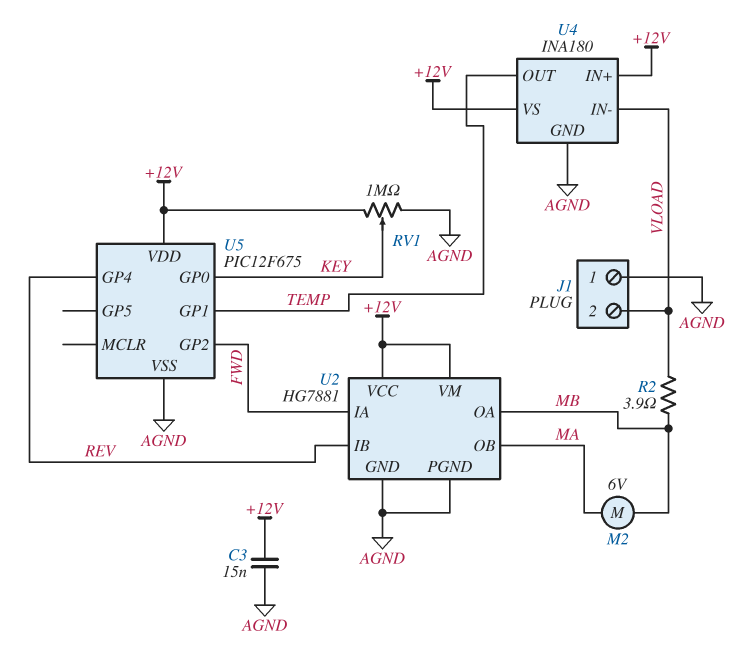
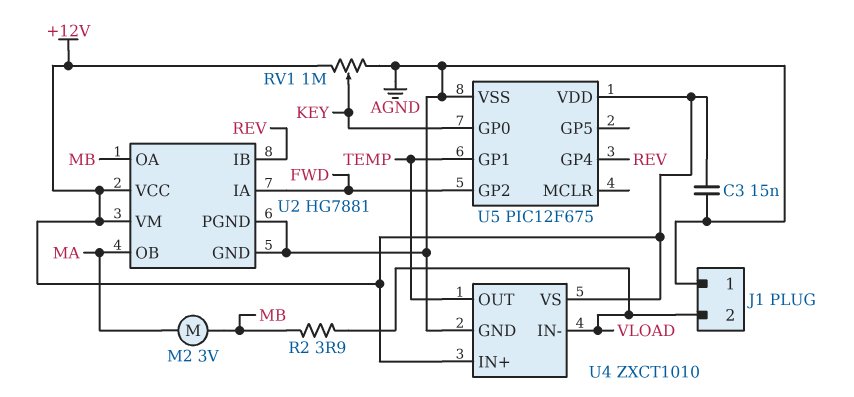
M2: motor 6V (MA, MB) -> motor 3V (MA, MB)
U4: INA180 -> ZXCT1010

